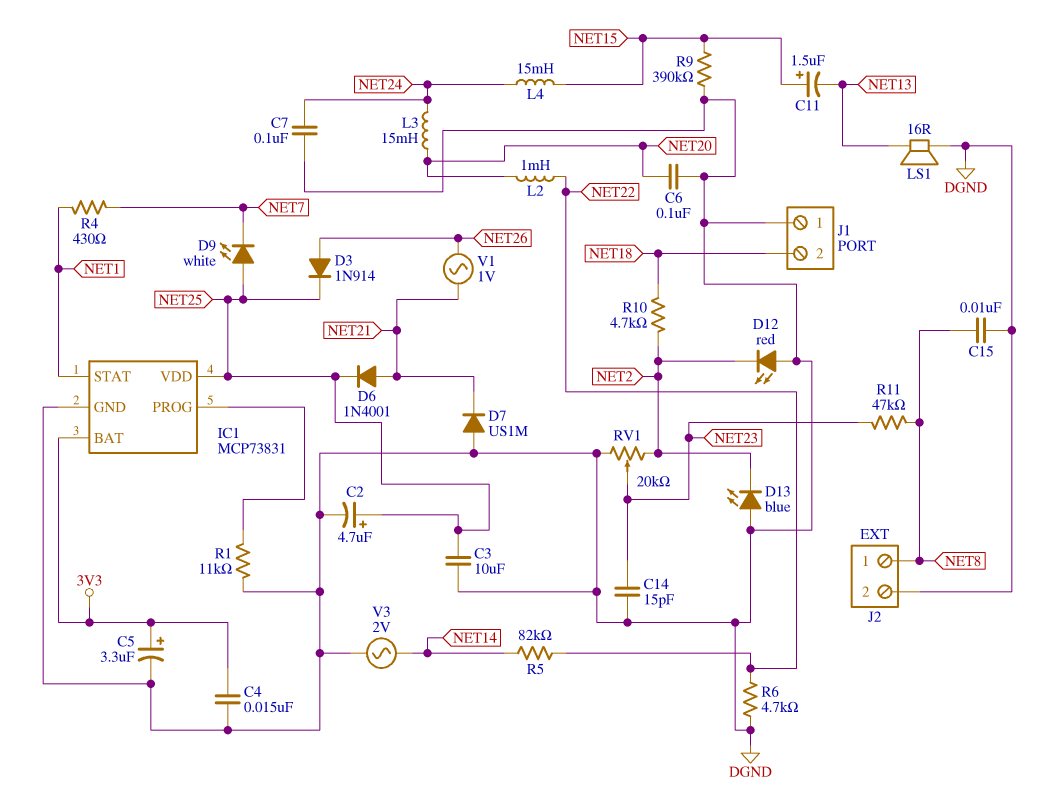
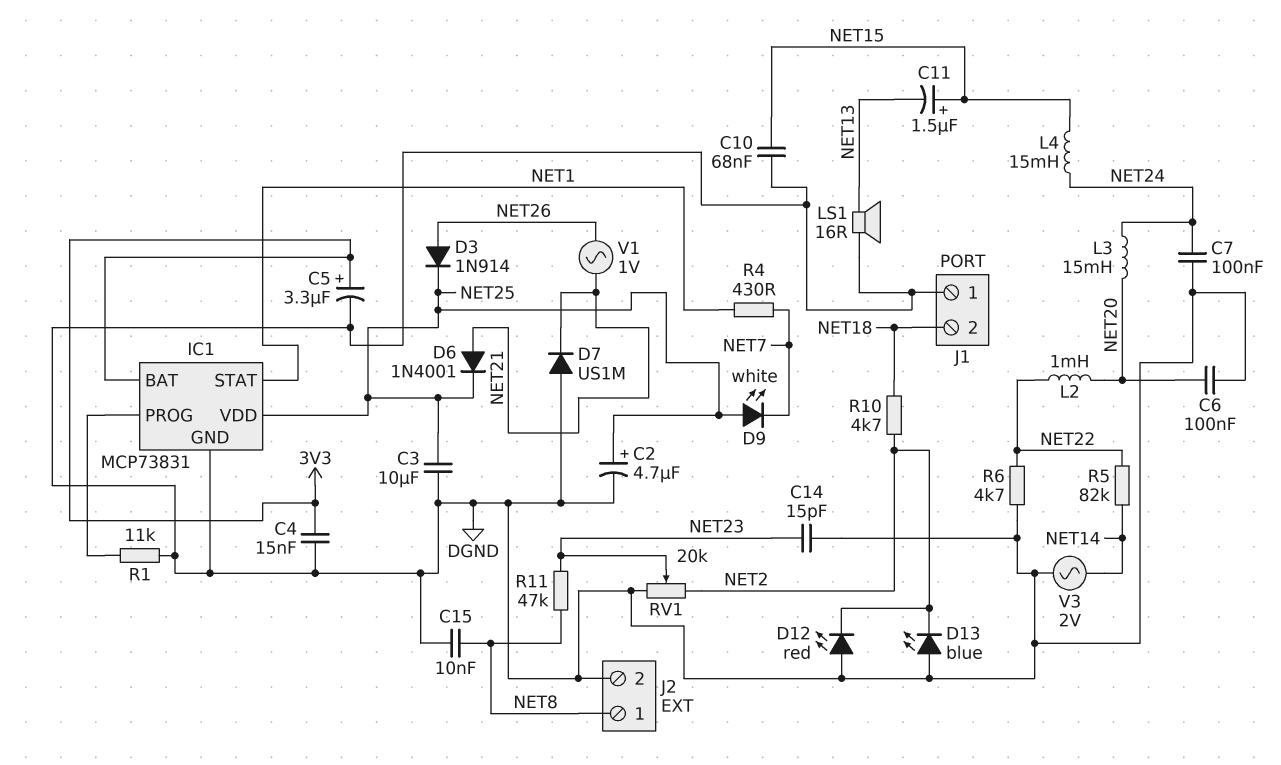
C10: none -> 68nF (DGND, NET15)
R9: 390k (DGND, NET15) -> none

